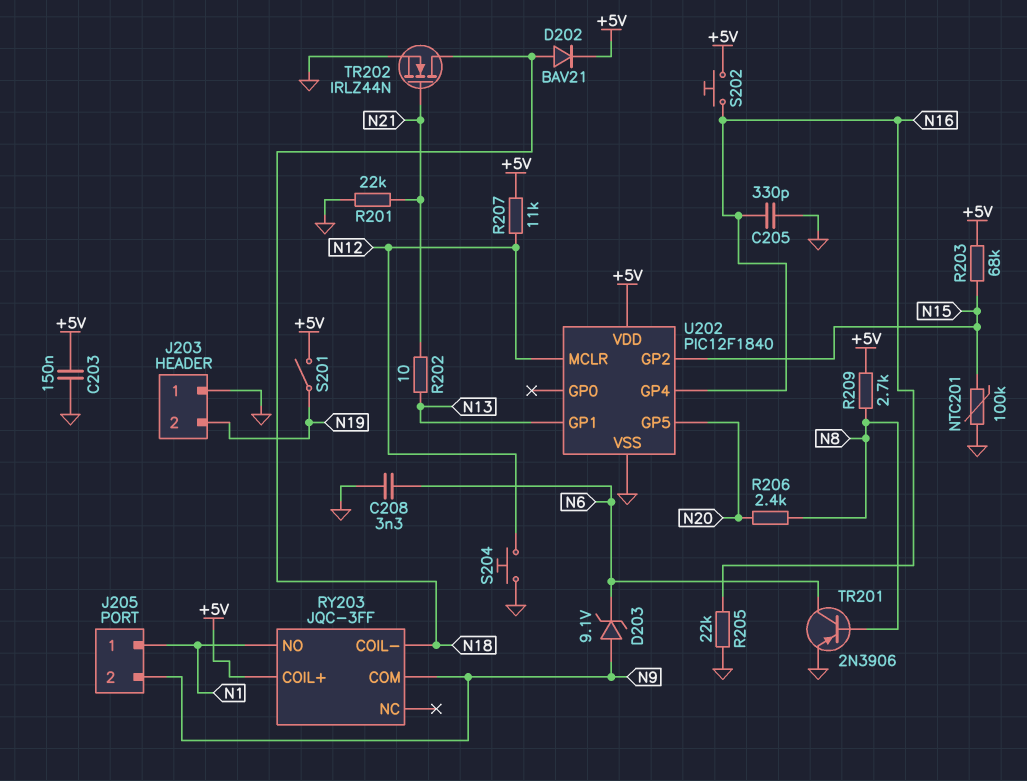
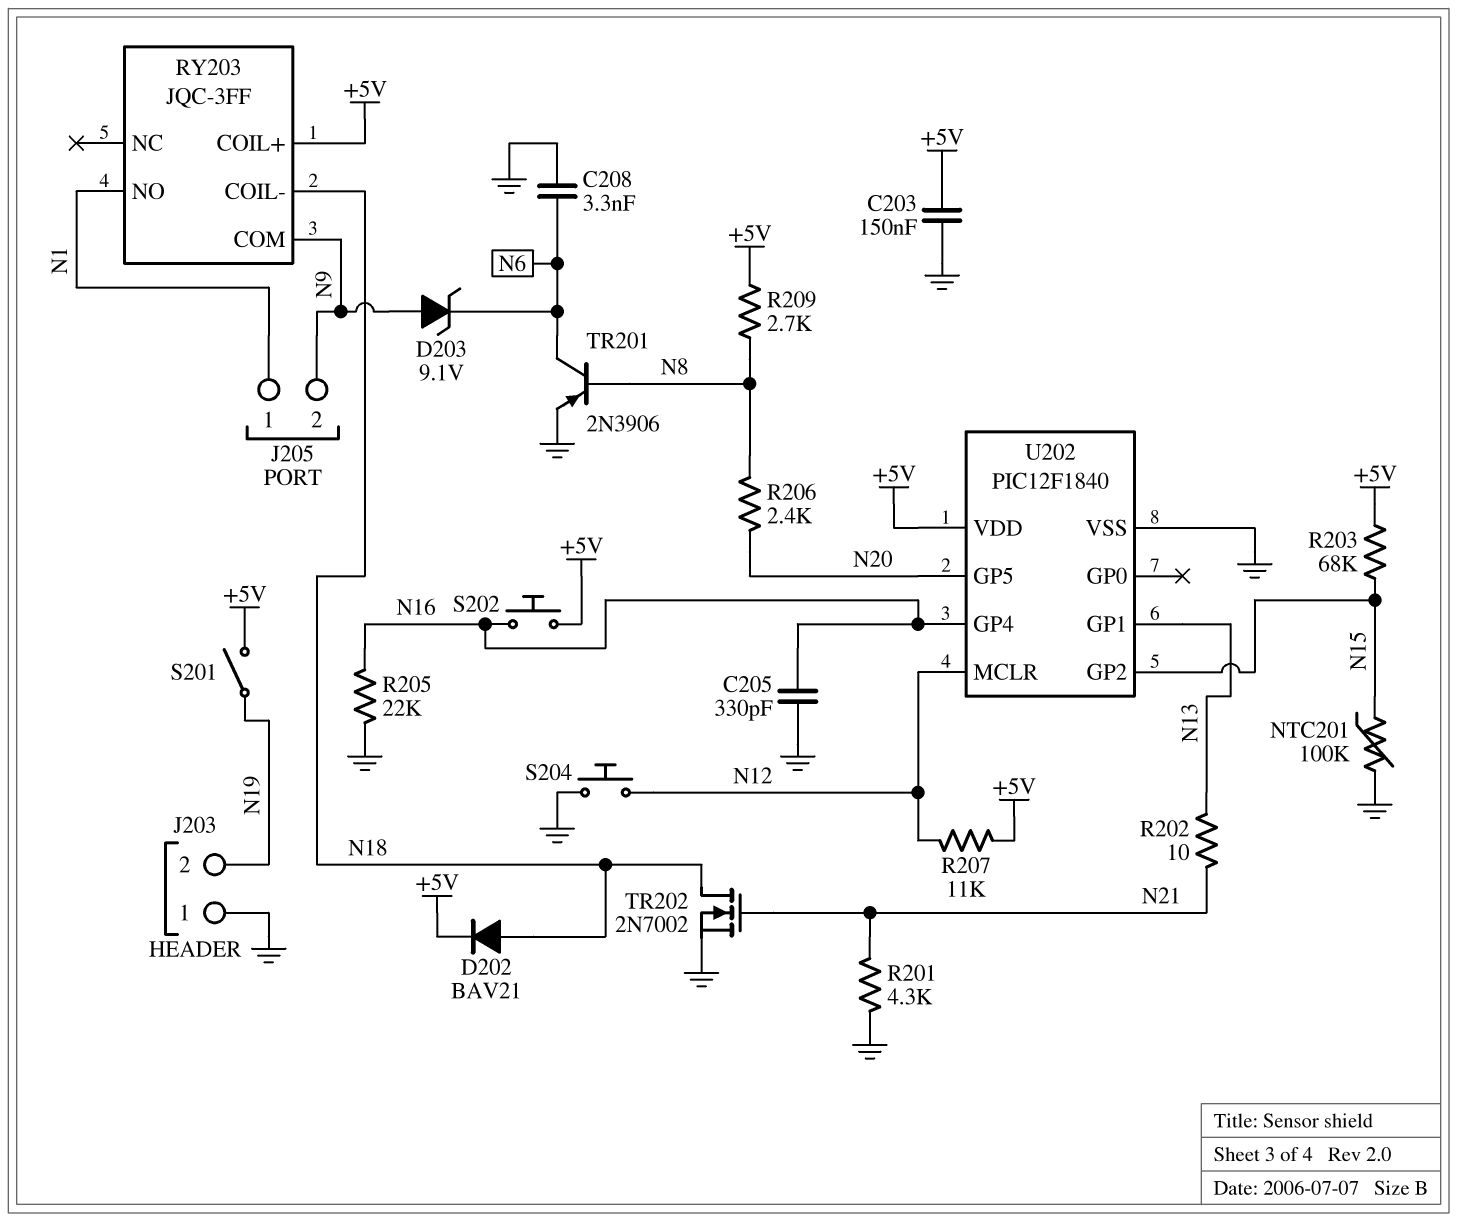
R201: 22k (GND, N21) -> 4.3k (GND, N21)
TR202: NMOS IRLZ44N (G N21, D N18, S GND) -> NMOS 2N7002 (G N21, D N18, S GND)

